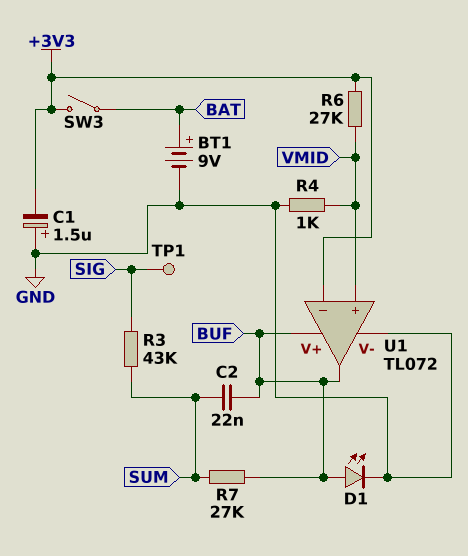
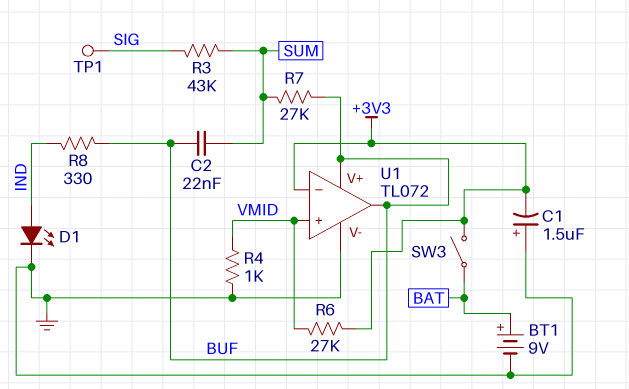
D1: LED (A BUF, K GND) -> LED (A IND, K GND)
R8: none -> 330 (BUF, IND)

